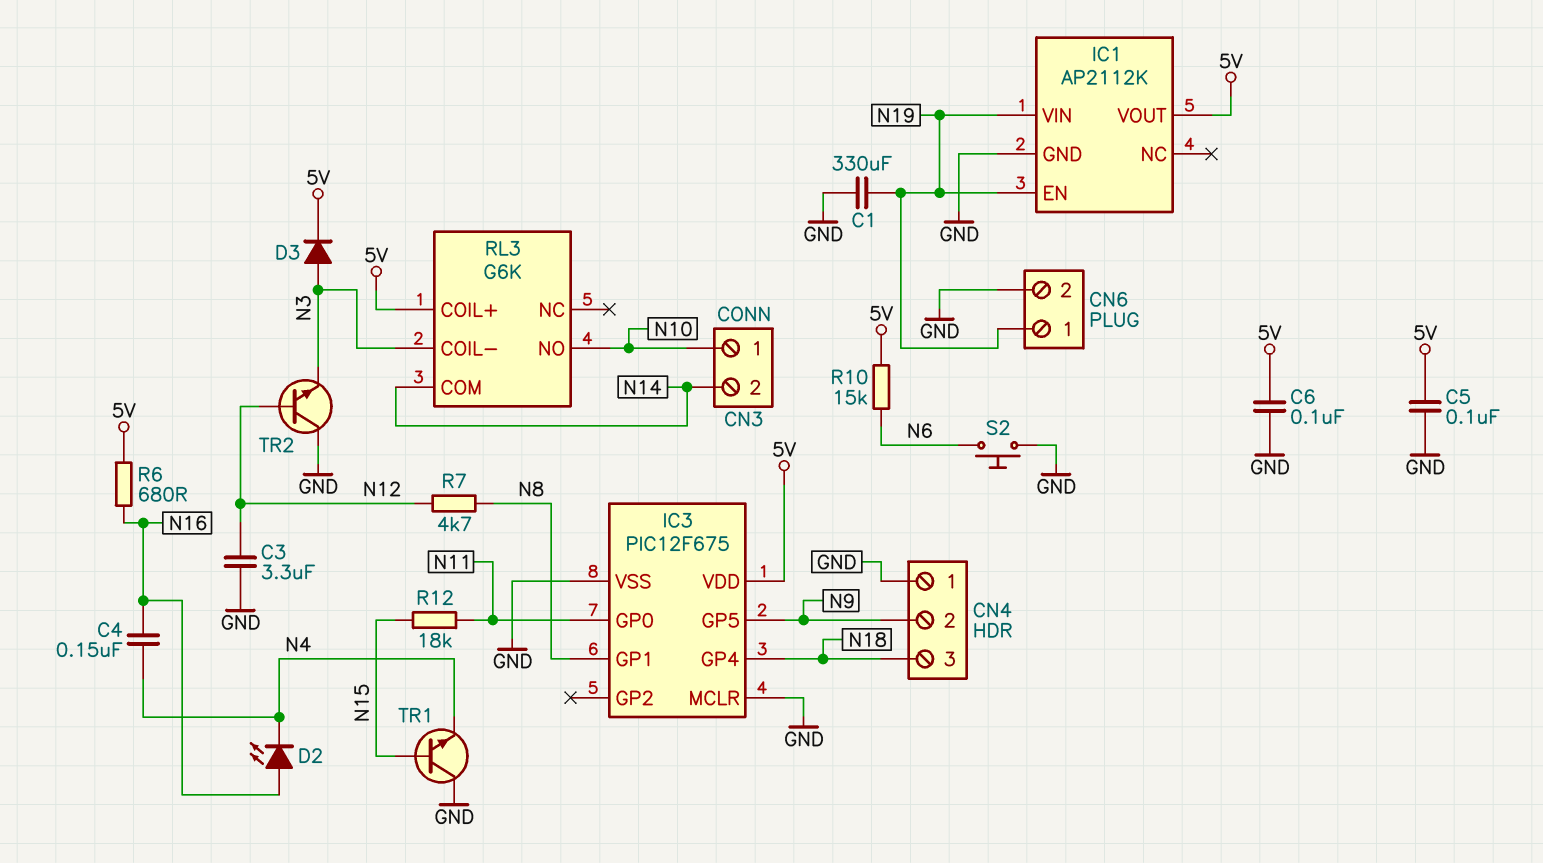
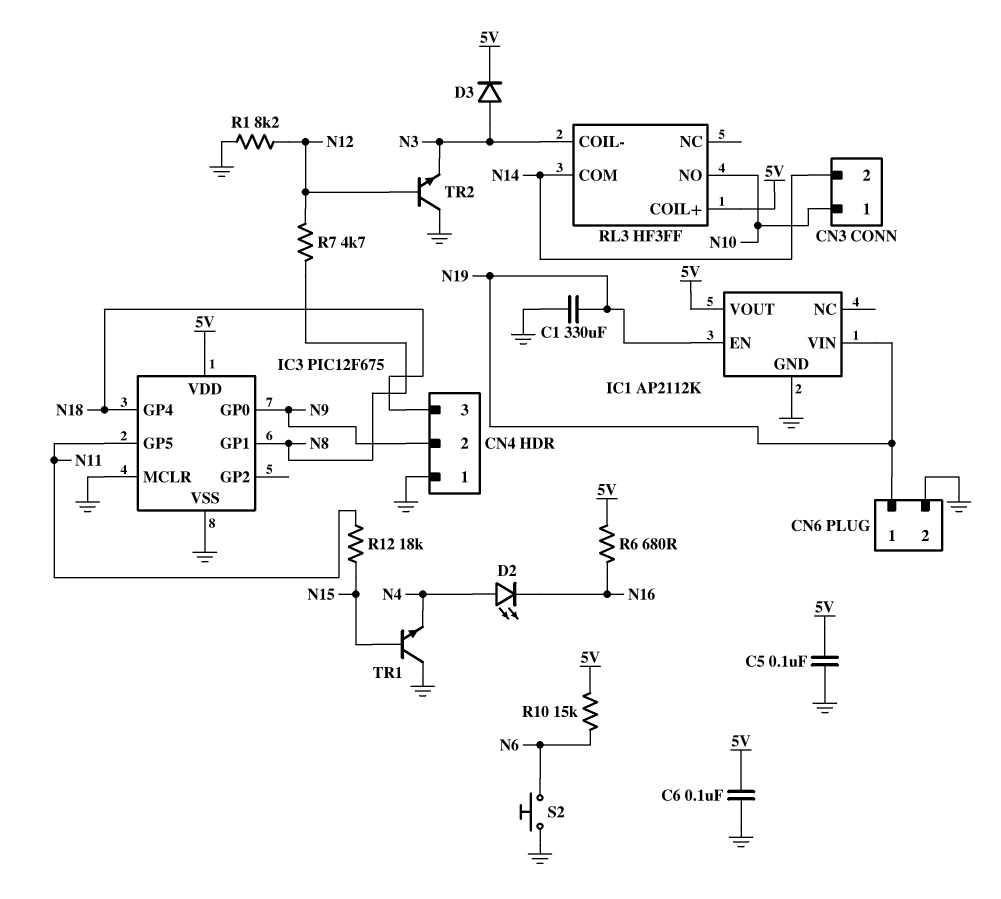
C3: 3.3uF (GND, N12) -> none
C4: 150nF (N4, N16) -> none
D2: LED (A N16, K N4) -> LED (A N4, K N16)
IC3 pin GP0: N11 -> N9
IC3 pin GP5: N9 -> N11
R1: none -> 8.2k (GND, N12)
RL3: G6K -> HF3FF

